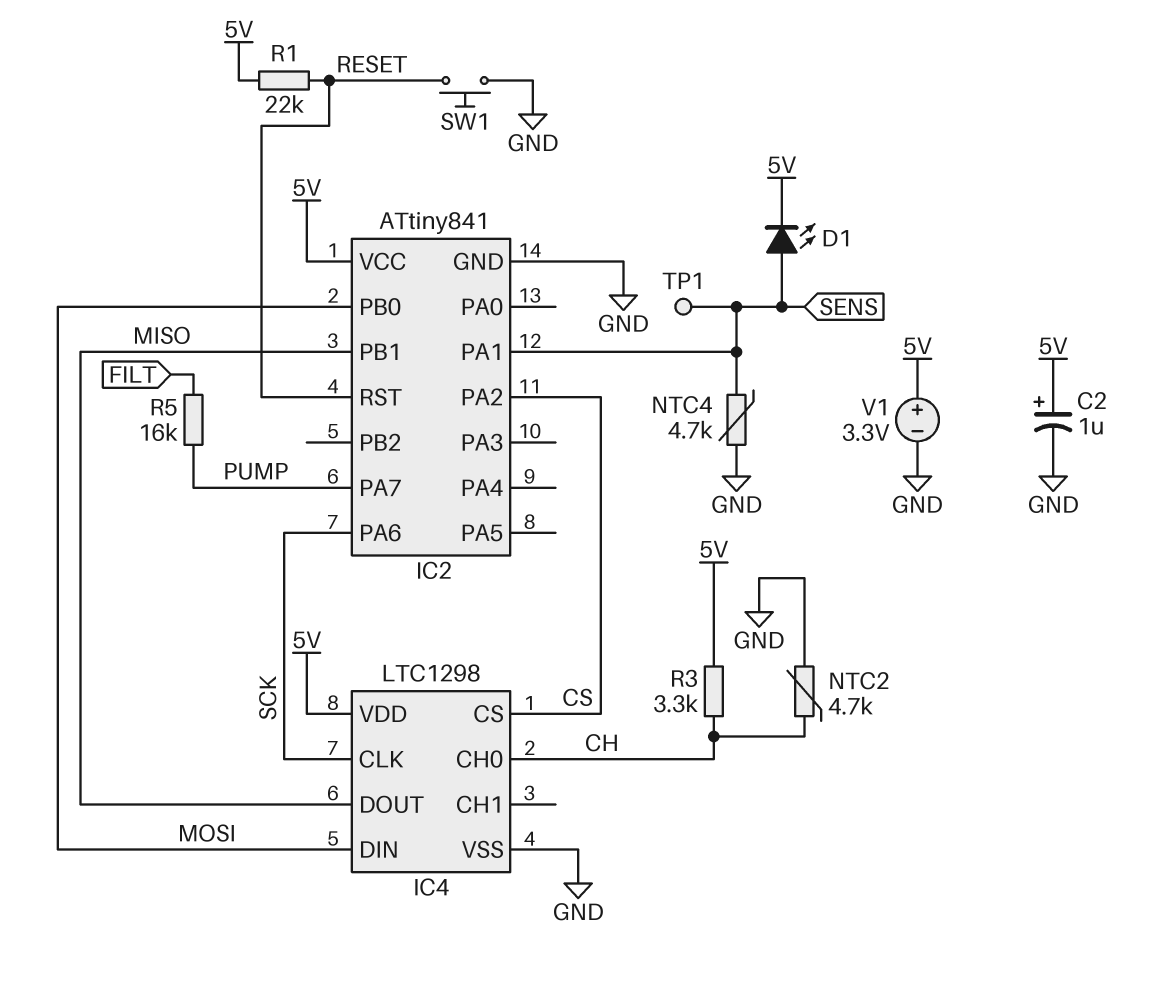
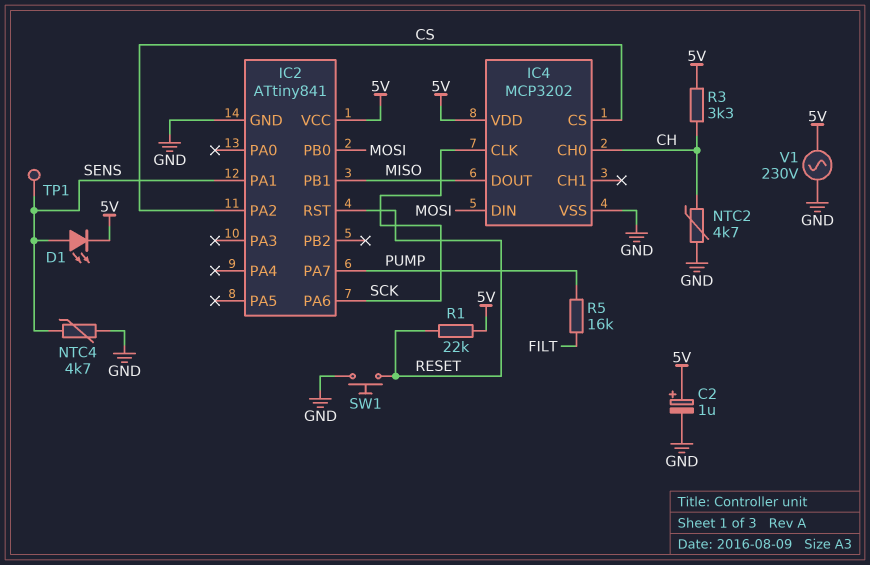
IC4: LTC1298 -> MCP3202
V1: 3.3V (plus 5V, minus GND) -> AC 230V (5V, GND)

